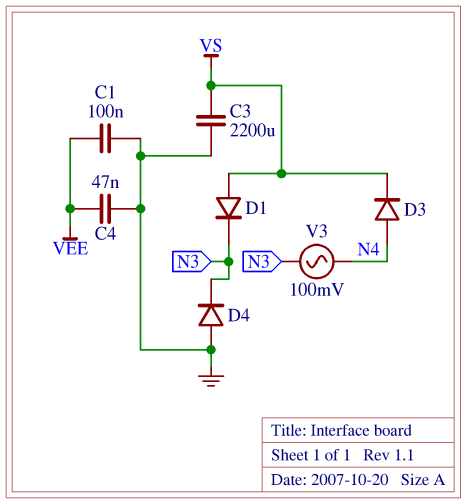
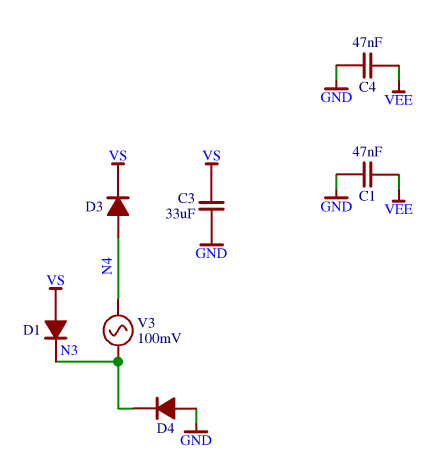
C1: 100nF (GND, VEE) -> 47nF (GND, VEE)
C3: 2200uF (GND, VS) -> 33uF (GND, VS)

